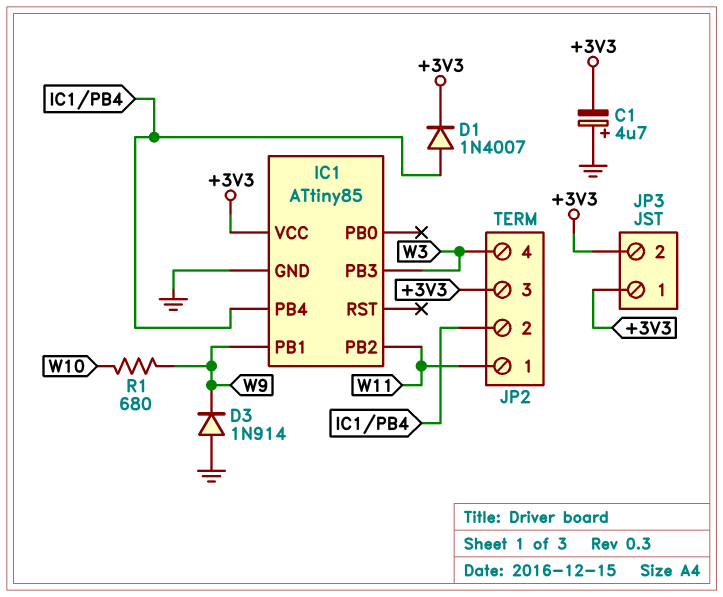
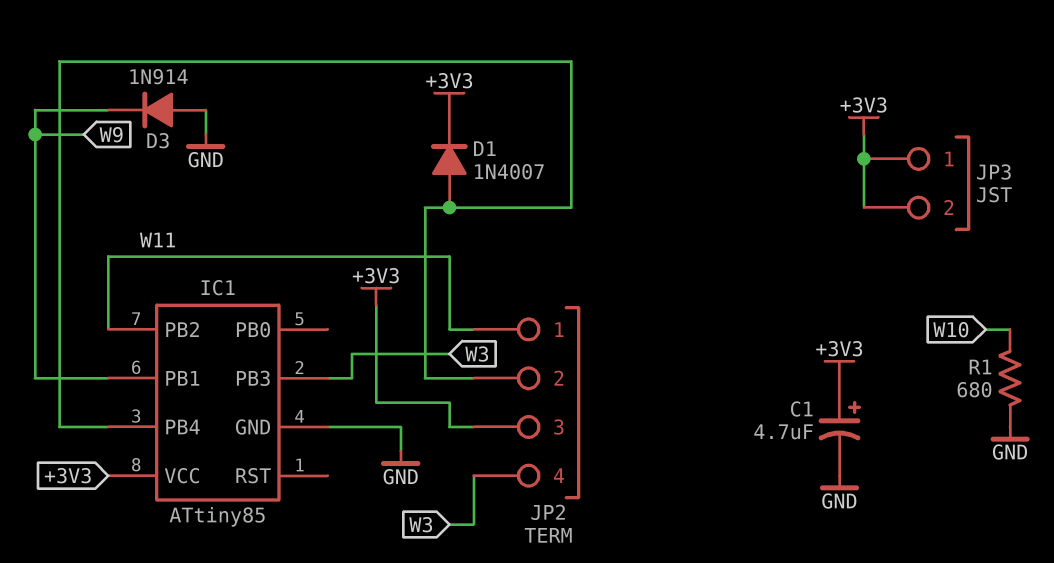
C1: 4.7uF (plus GND, minus +3V3) -> 4.7uF (plus +3V3, minus GND)
R1: 680 (W9, W10) -> 680 (GND, W10)

